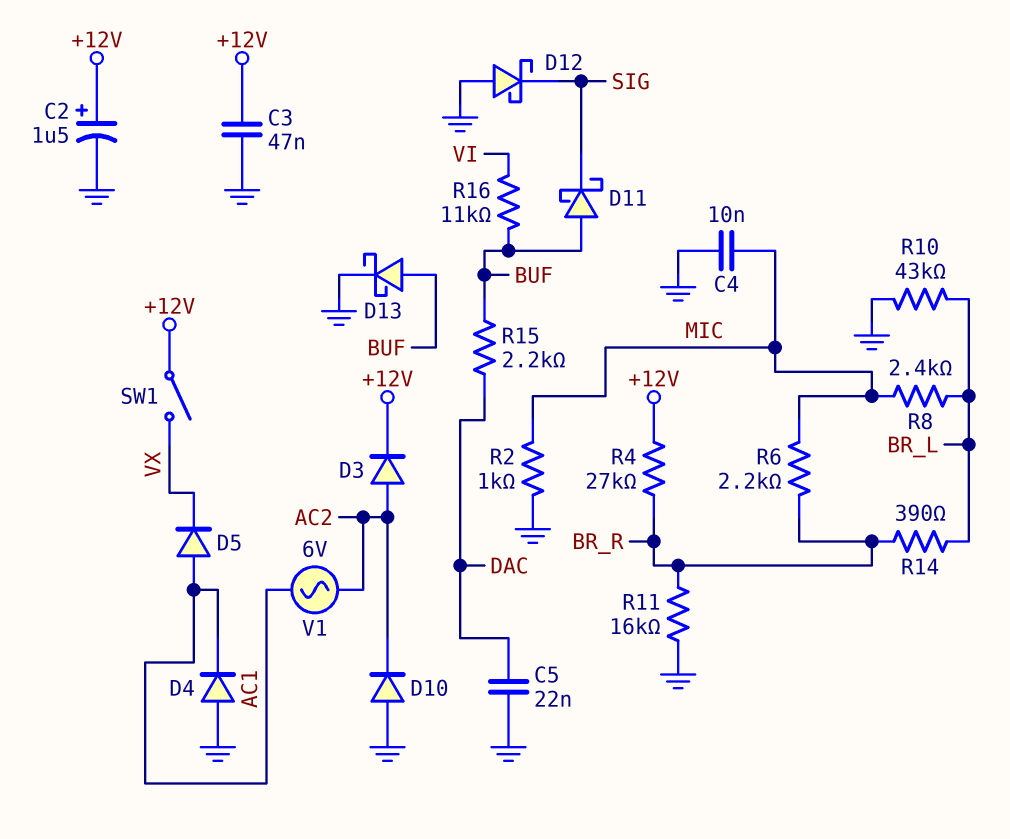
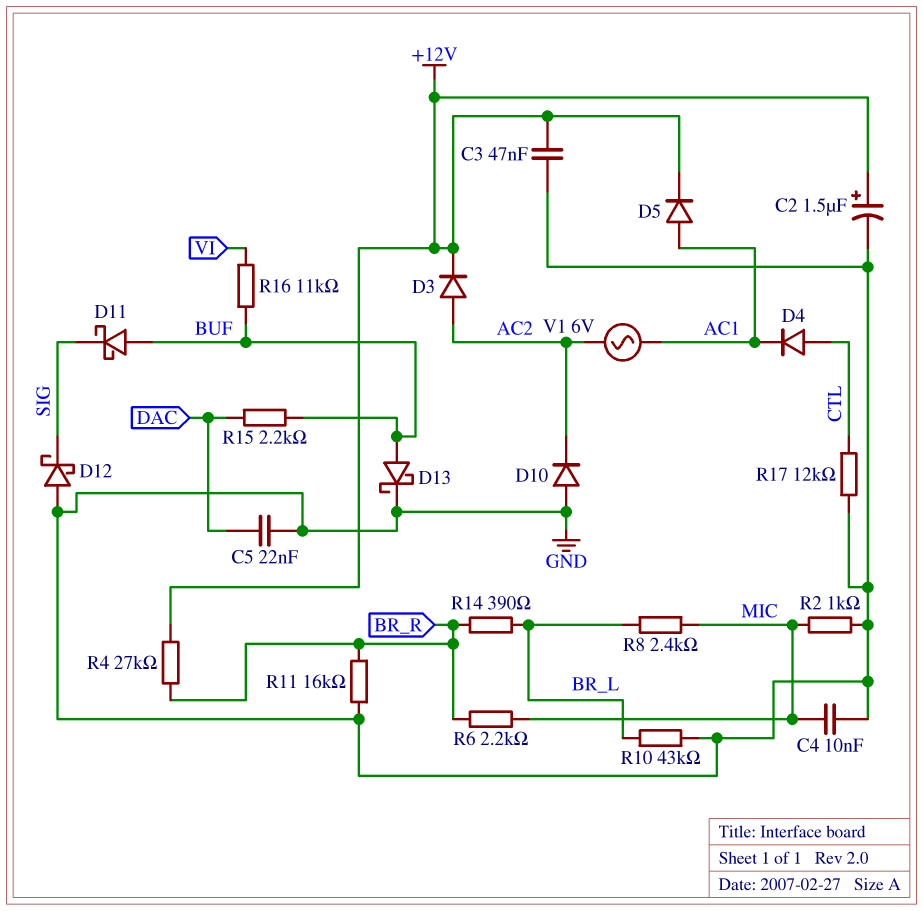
D4: diode (A GND, K AC1) -> diode (A CTL, K AC1)
D5: diode (A AC1, K VX) -> diode (A AC1, K +12V)
R17: none -> 12k (CTL, GND)
SW1: switch (+12V, VX) -> none

